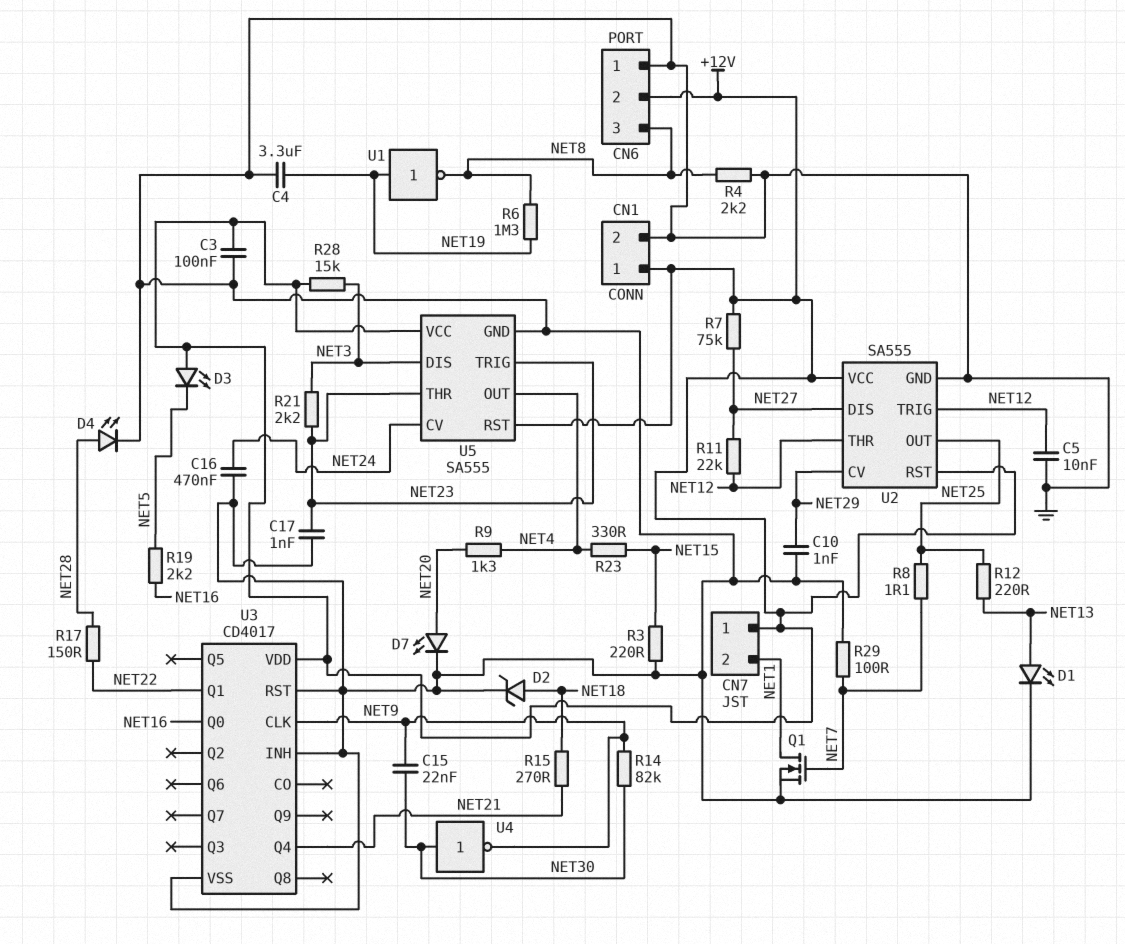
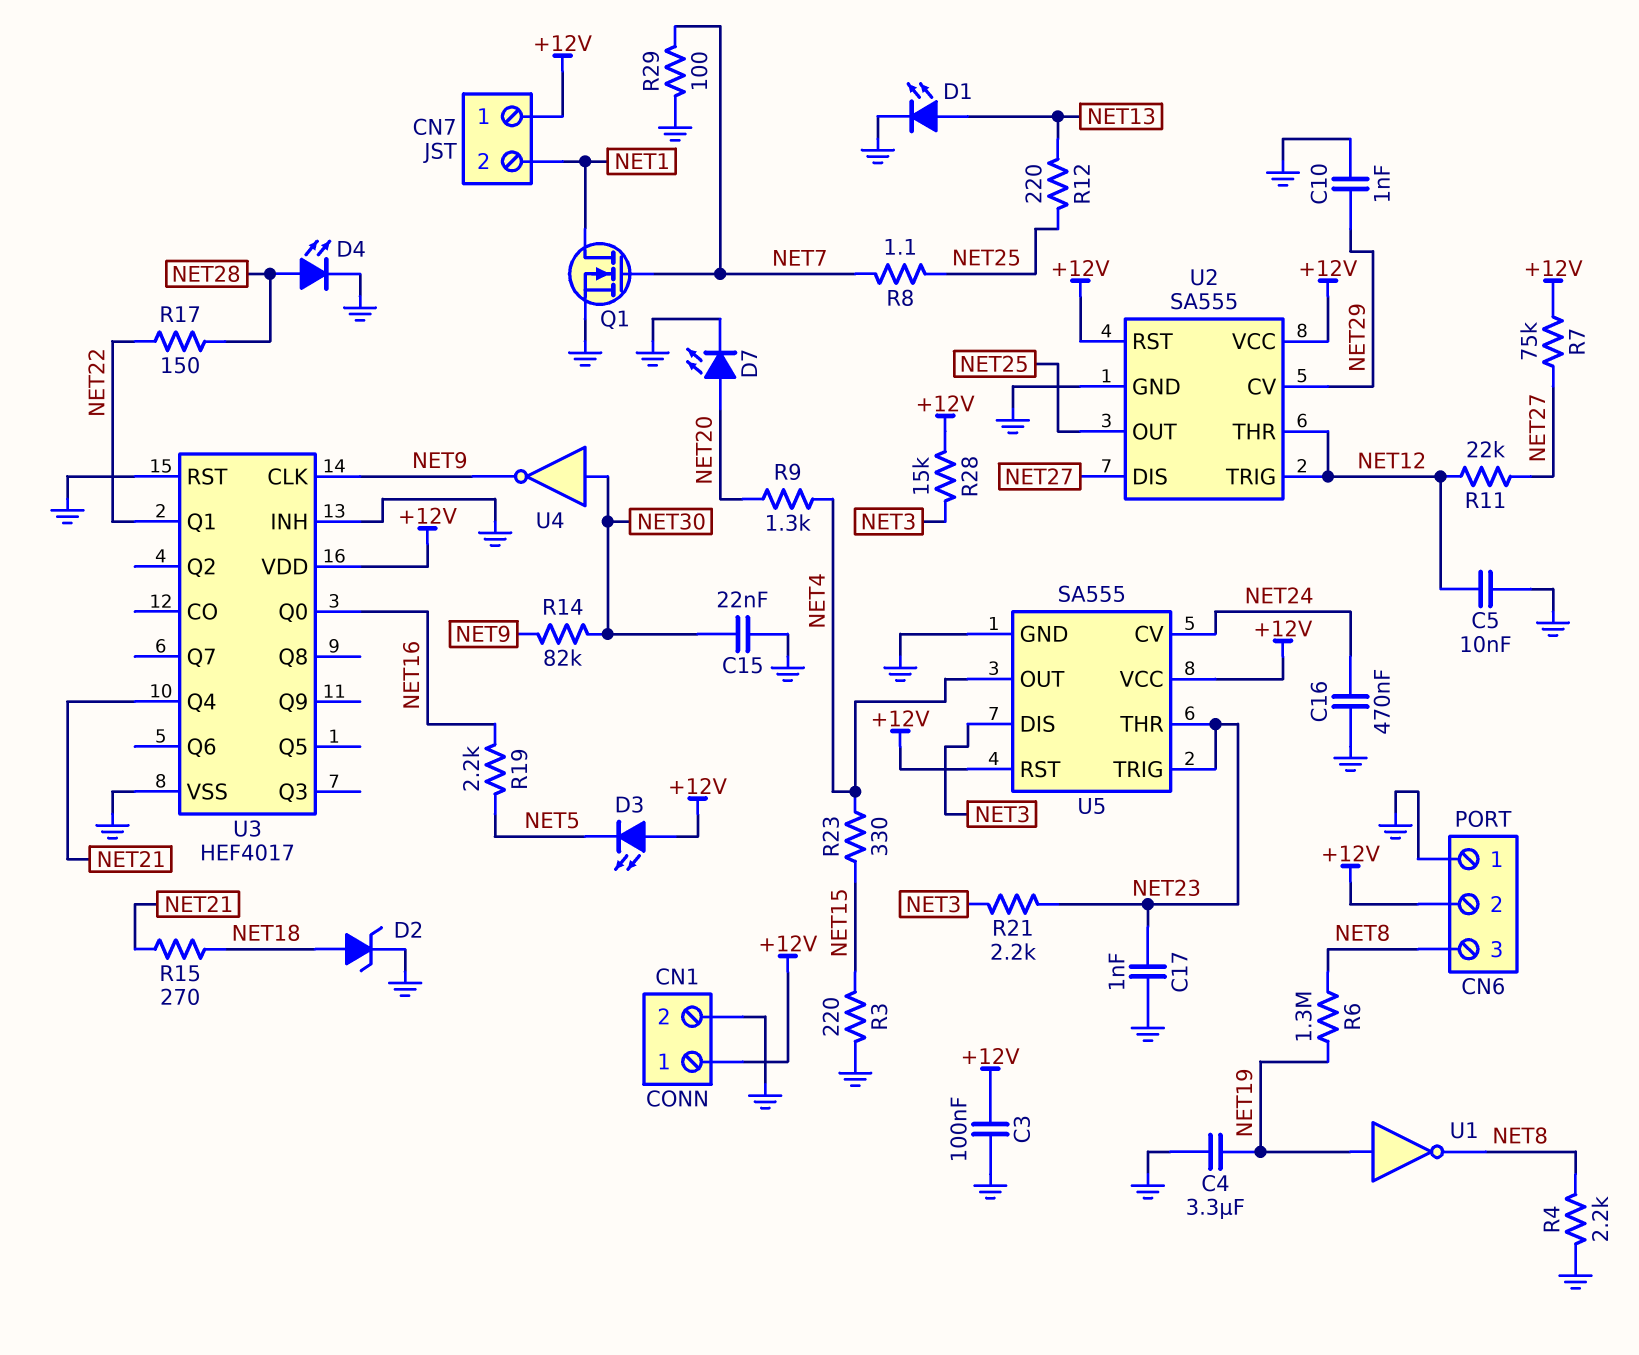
C15: 22nF (NET9, NET30) -> 22nF (GND, NET30)
U3: CD4017 -> HEF4017

